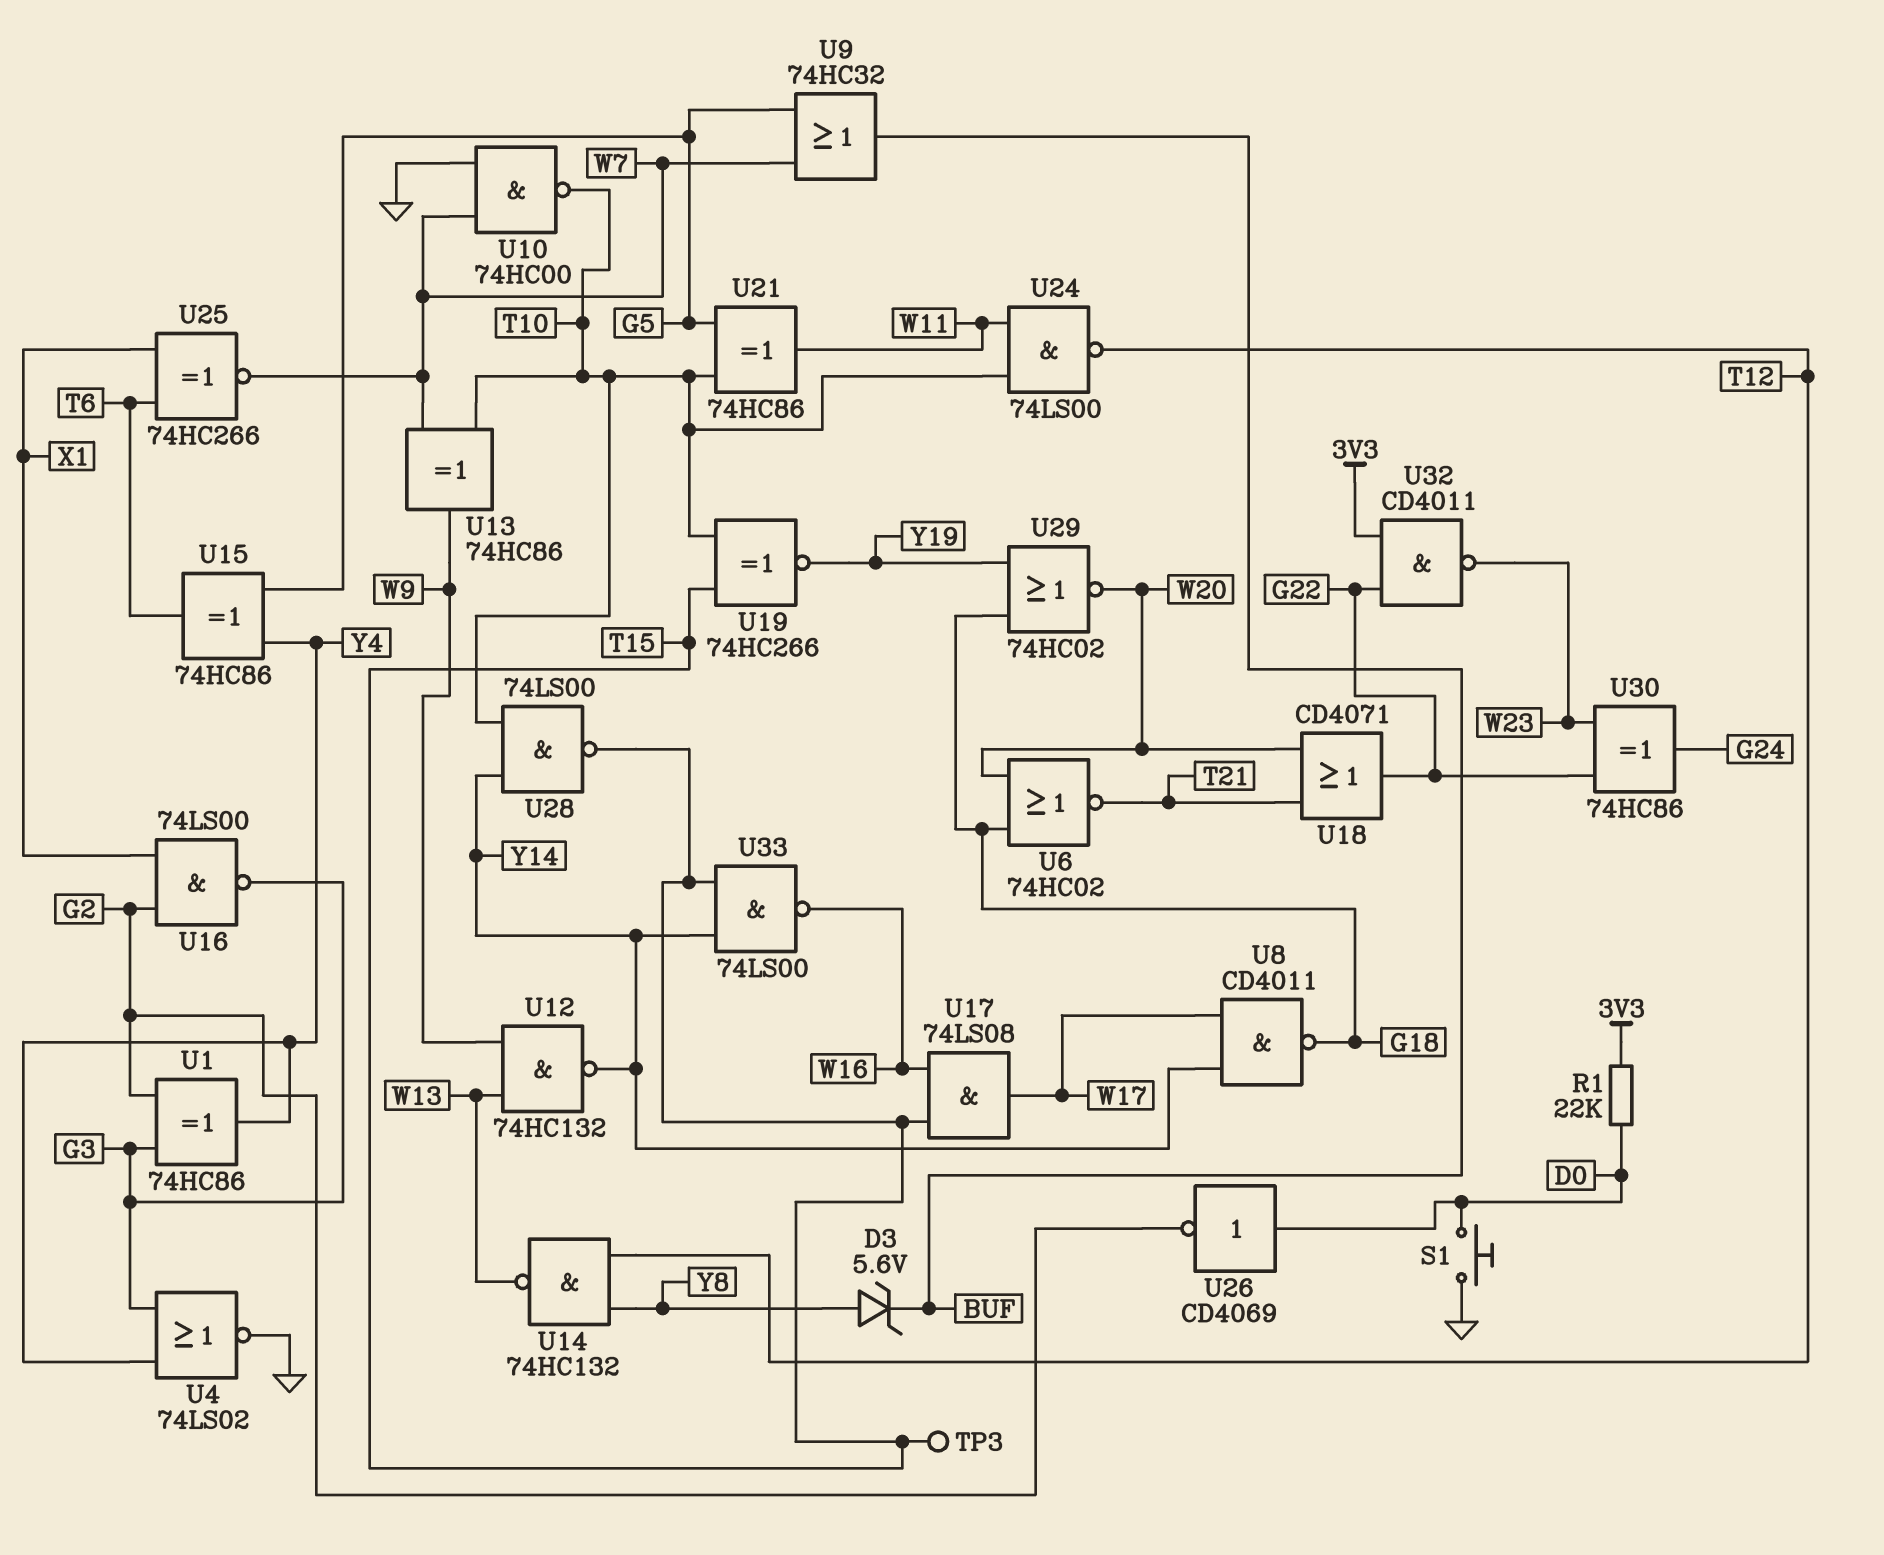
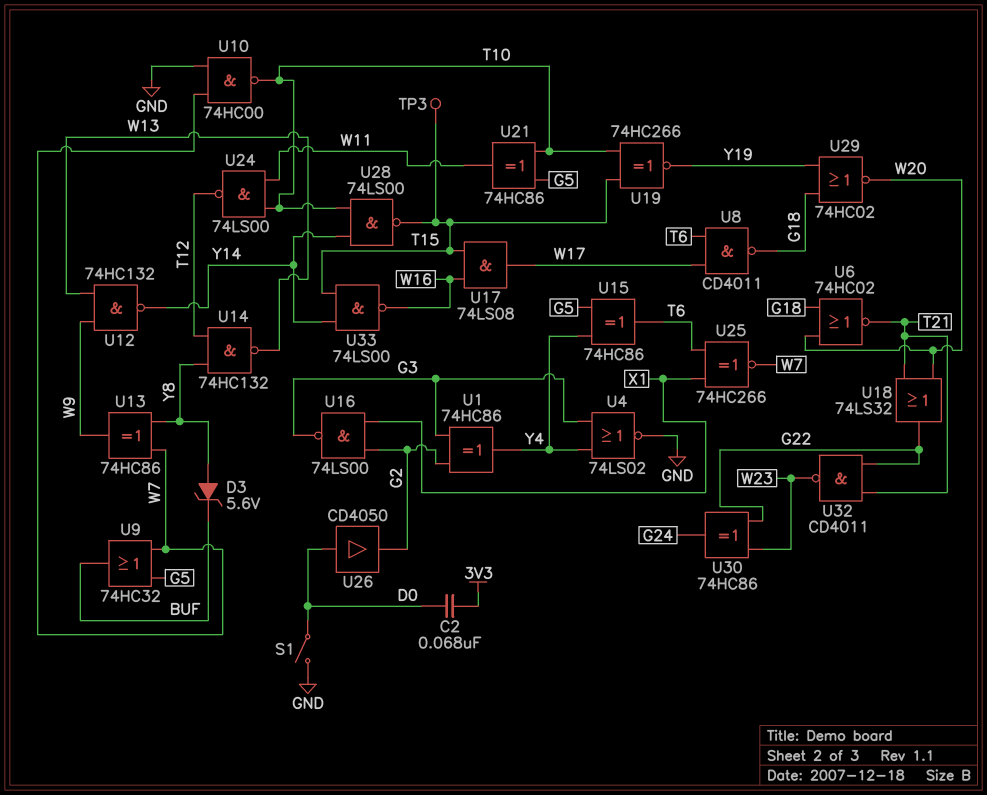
C2: none -> 68nF (3V3, D0)
R1: 22k (3V3, D0) -> none
S1: button (D0, GND) -> switch (D0, GND)
U8: NAND CD4011 (in W17, in Y14, out G18) -> NAND CD4011 (in T6, in W17, out G18)
U13: XOR 74HC86 (in T10, in W7, out W9) -> XOR 74HC86 (in W7, in Y8, out W9)
U18: OR CD4071 (in T21, in W20, out G22) -> OR 74LS32 (in T21, in W20, out G22)
U26: NOT CD4069 (in D0, out G2) -> buffer CD4050 (in D0, out G2)
U32: NAND CD4011 (in 3V3, in G22, out W23) -> NAND CD4011 (in G22, in T21, out W23)

